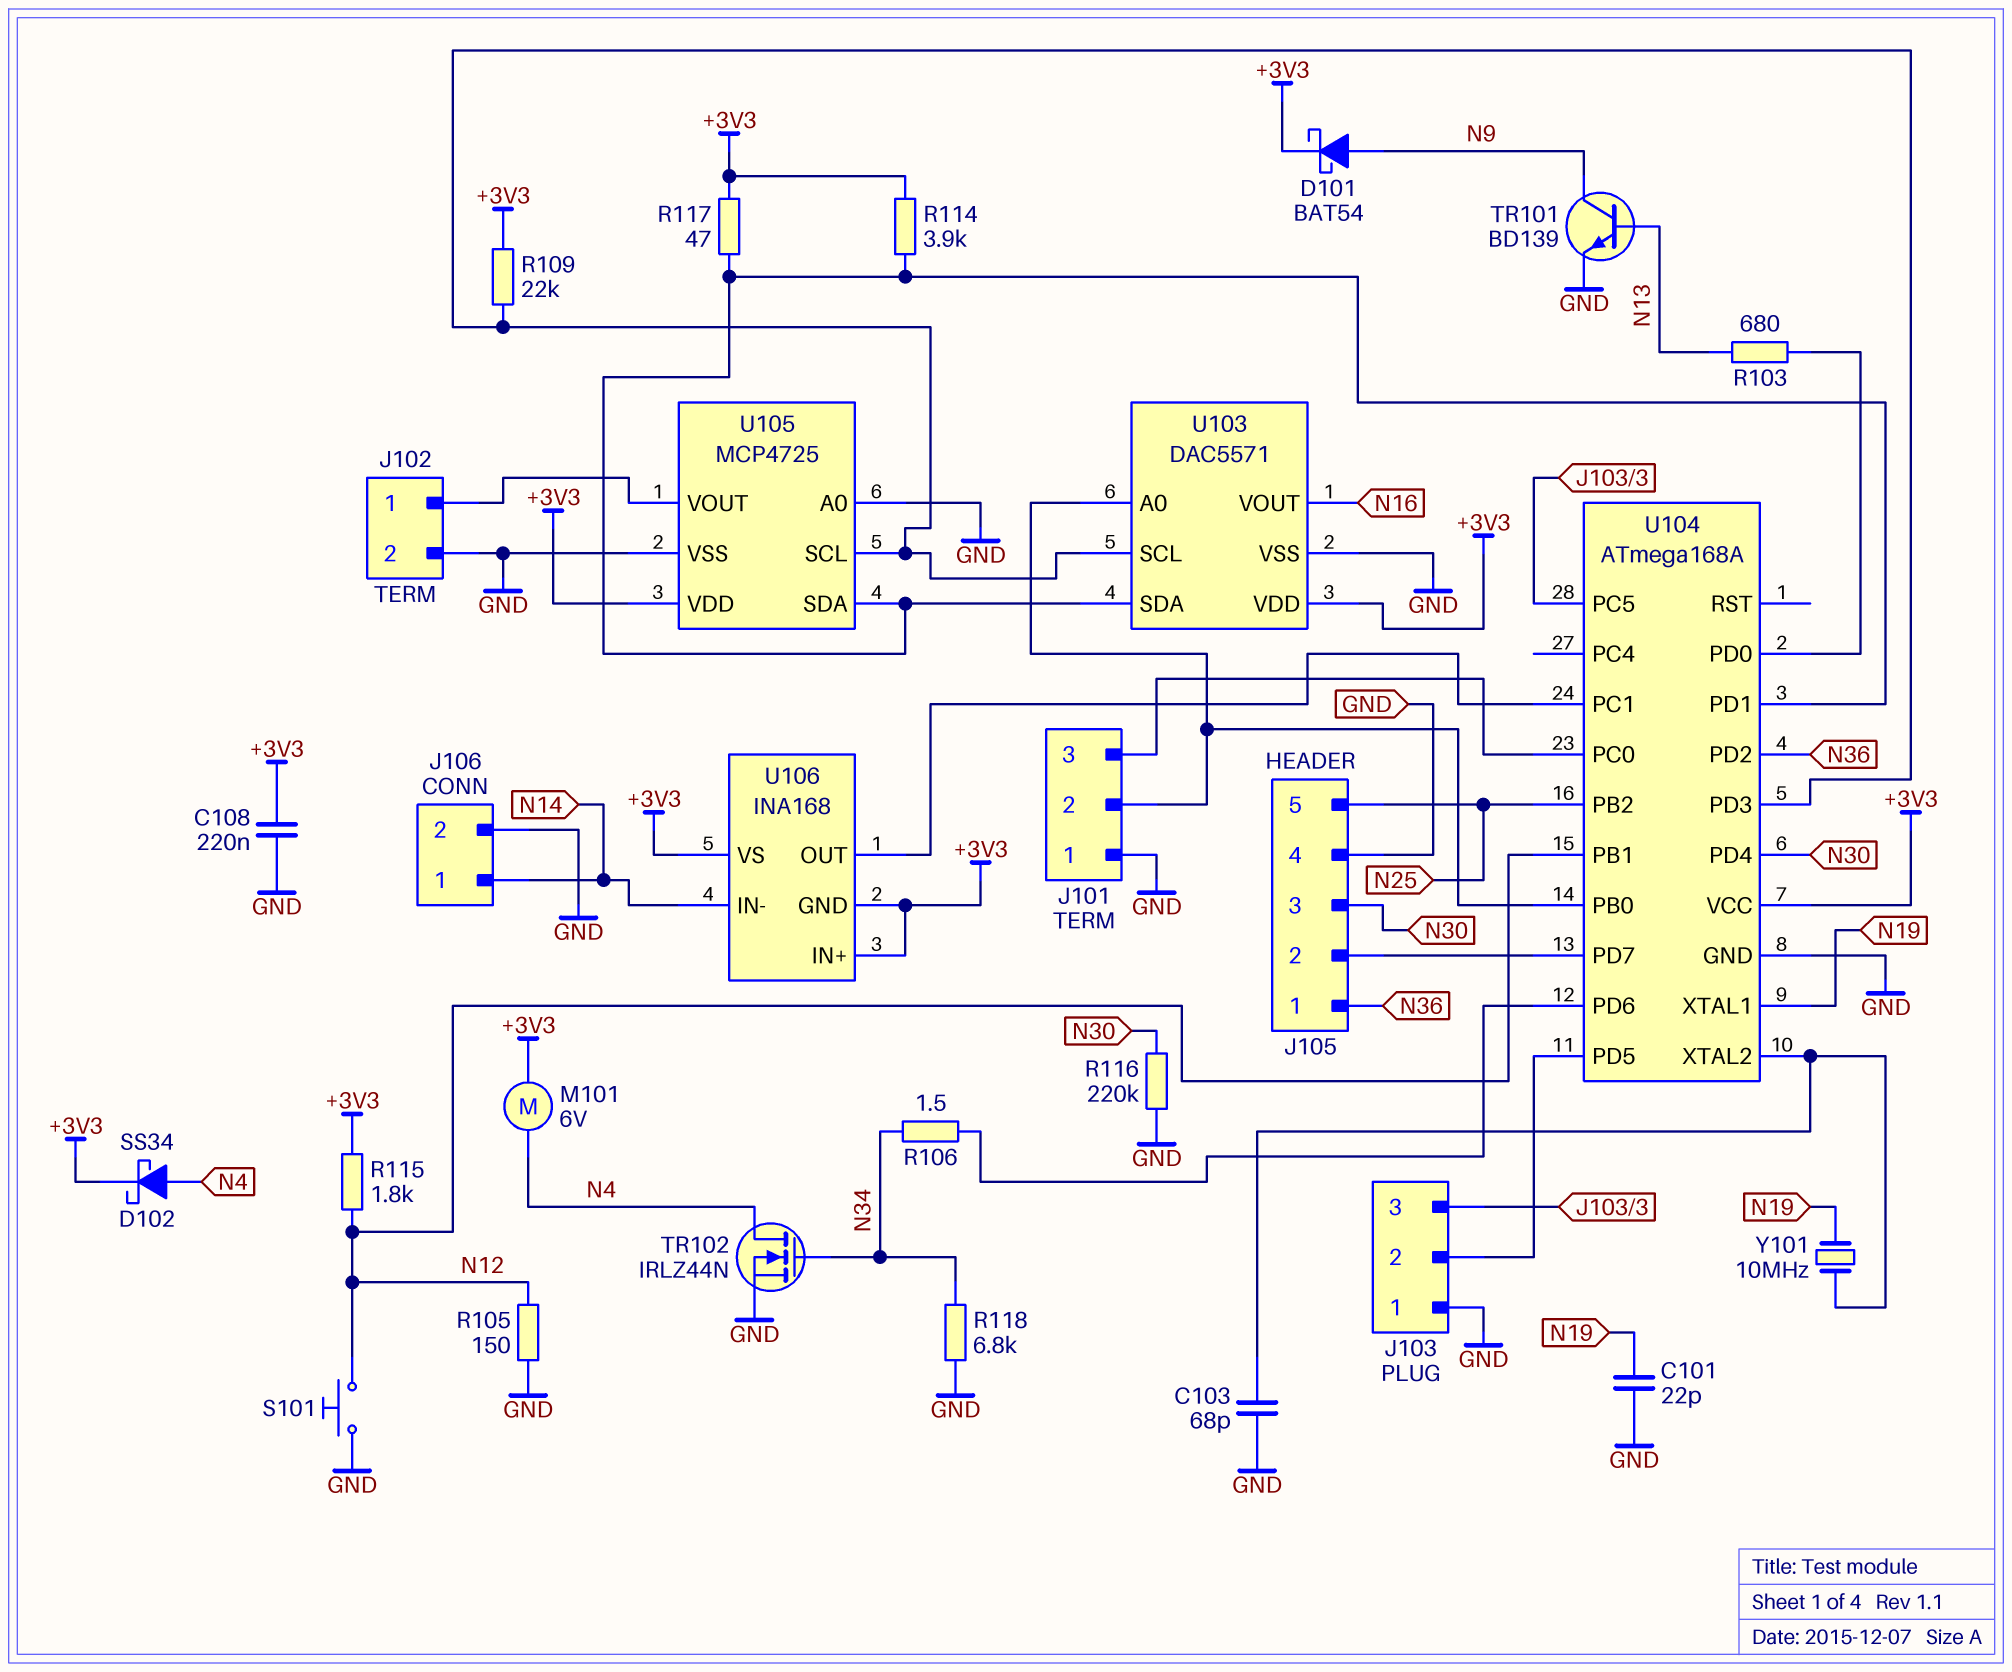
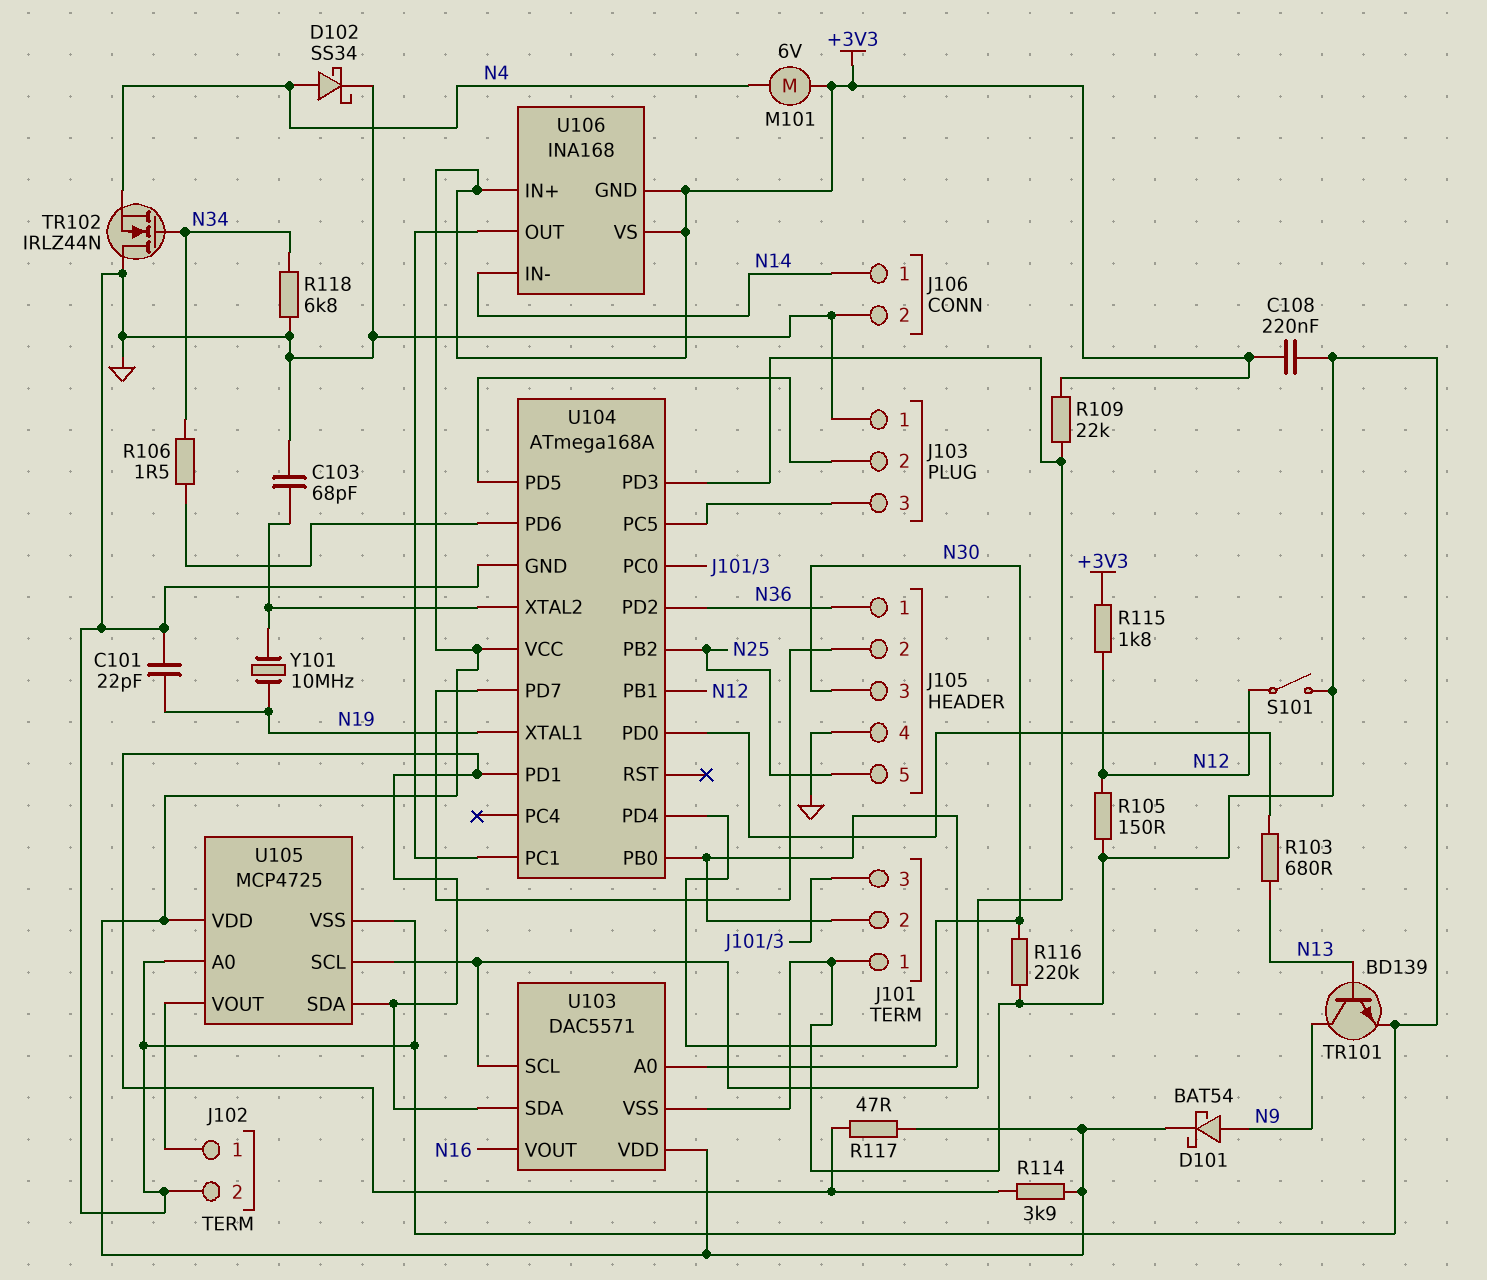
D102: schottky SS34 (A N4, K +3V3) -> schottky SS34 (A N4, K GND)
S101: button (GND, N12) -> switch (GND, N12)
TR102: NMOS IRLZ44N (G N34, D N4, S GND) -> NMOS IRLZ44N (G N34, D GND, S N4)

